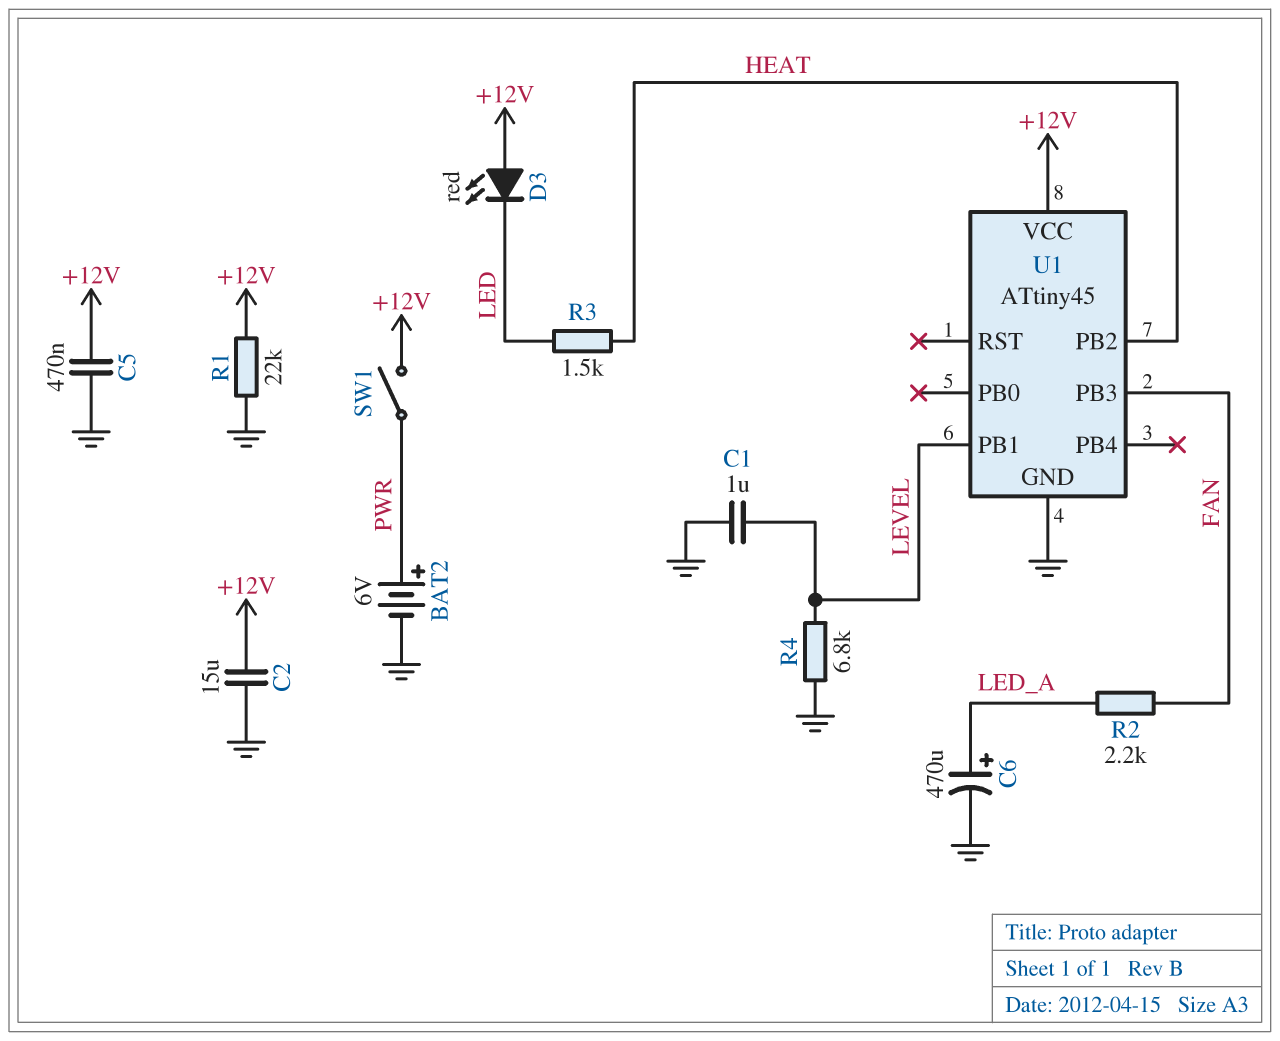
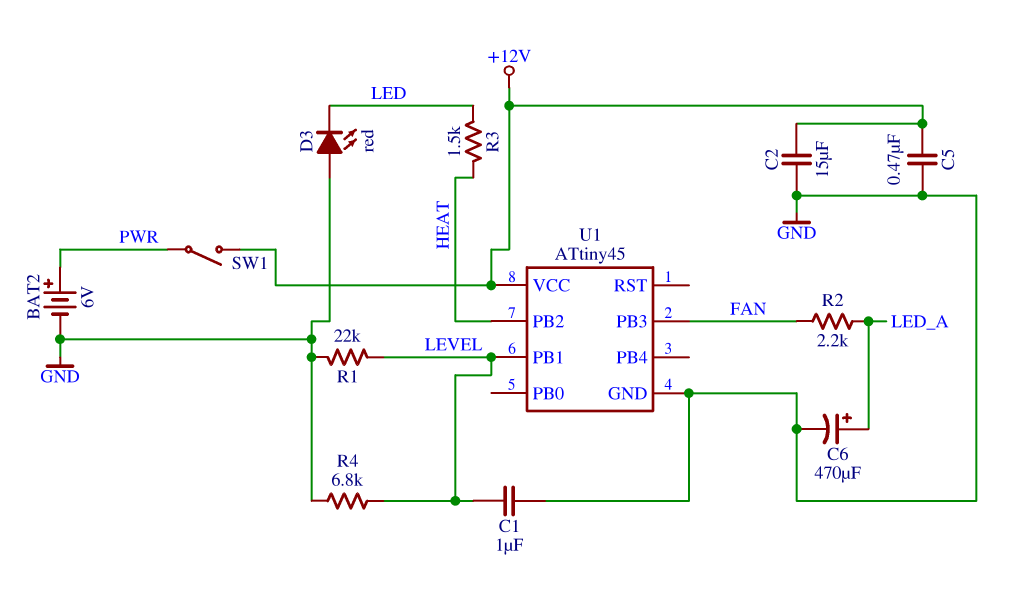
D3: LED red (A +12V, K LED) -> LED red (A GND, K LED)
R1: 22k (+12V, GND) -> 22k (GND, LEVEL)

